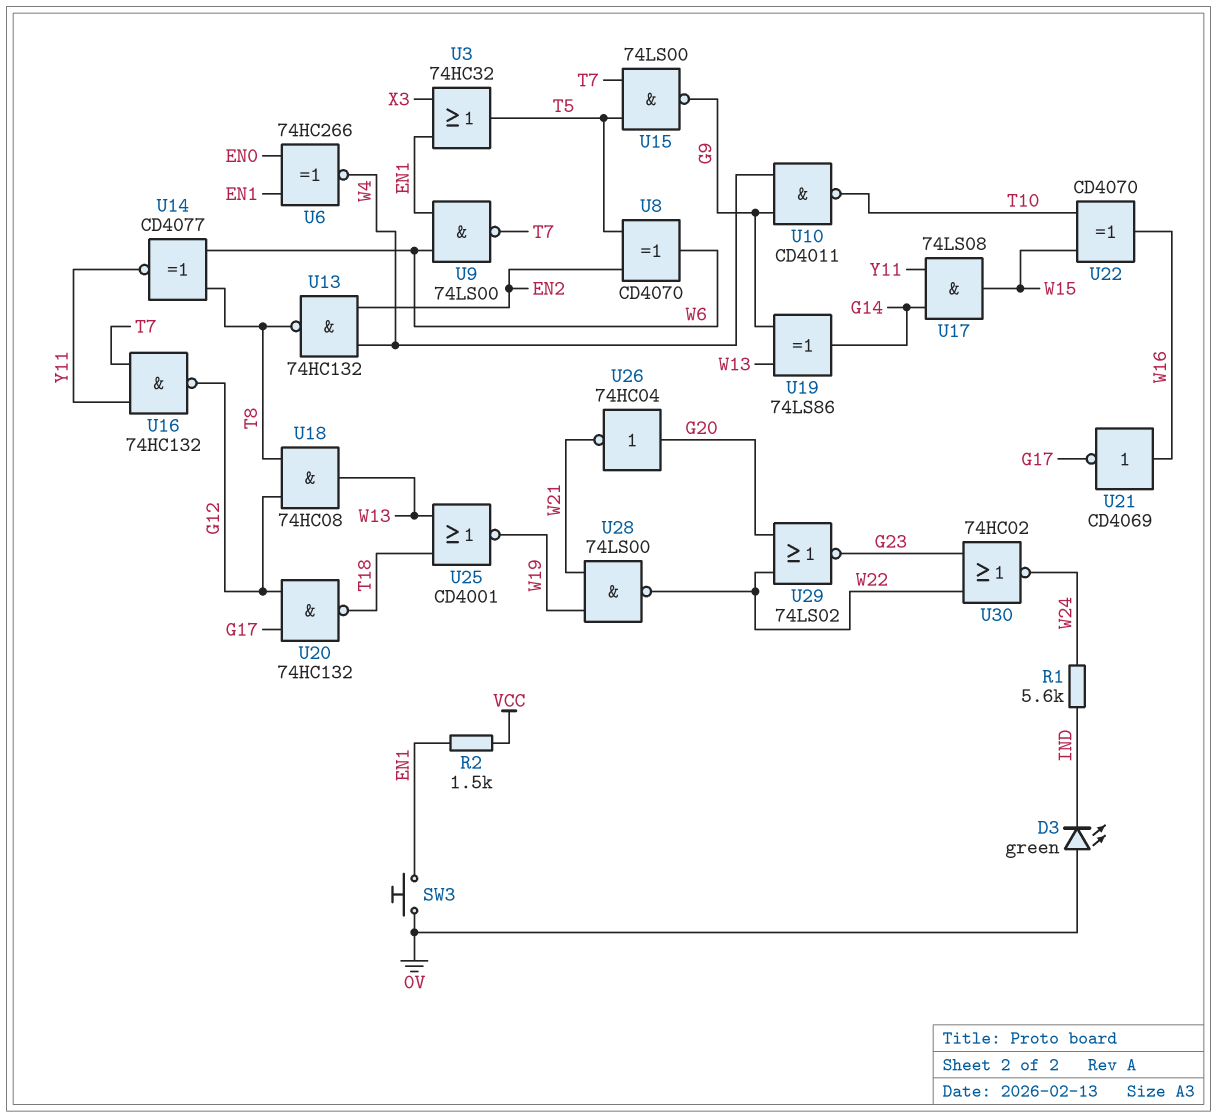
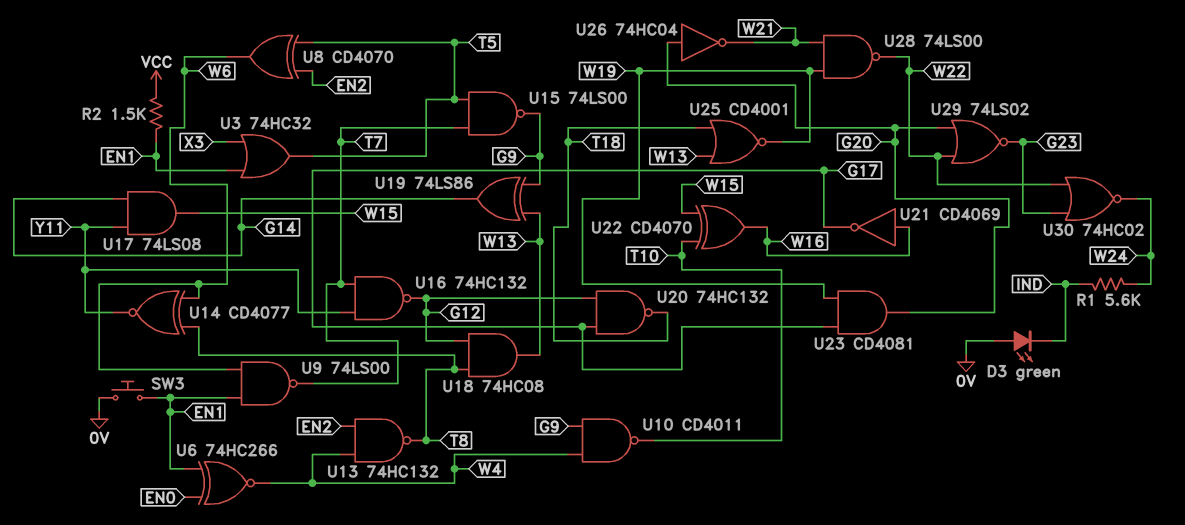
U23: none -> AND CD4081 (in G17, in W19, out G20)

